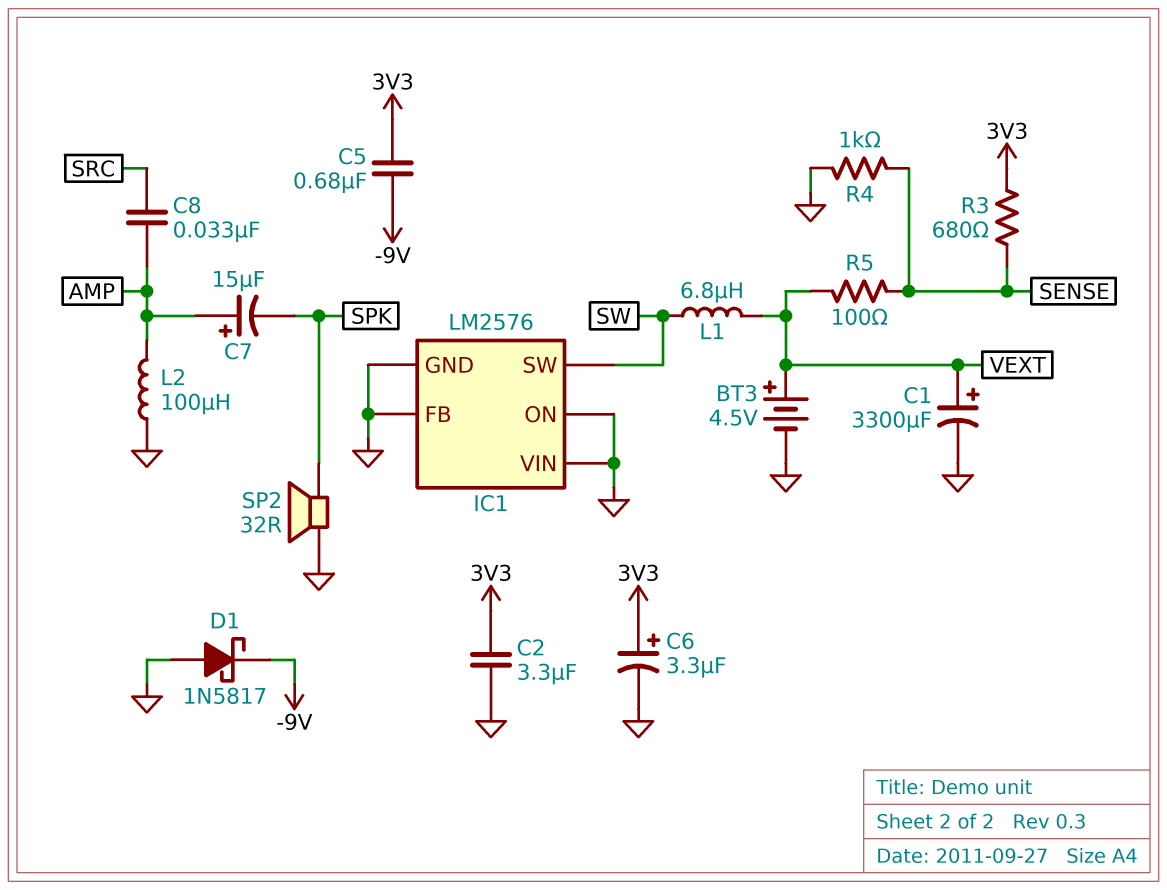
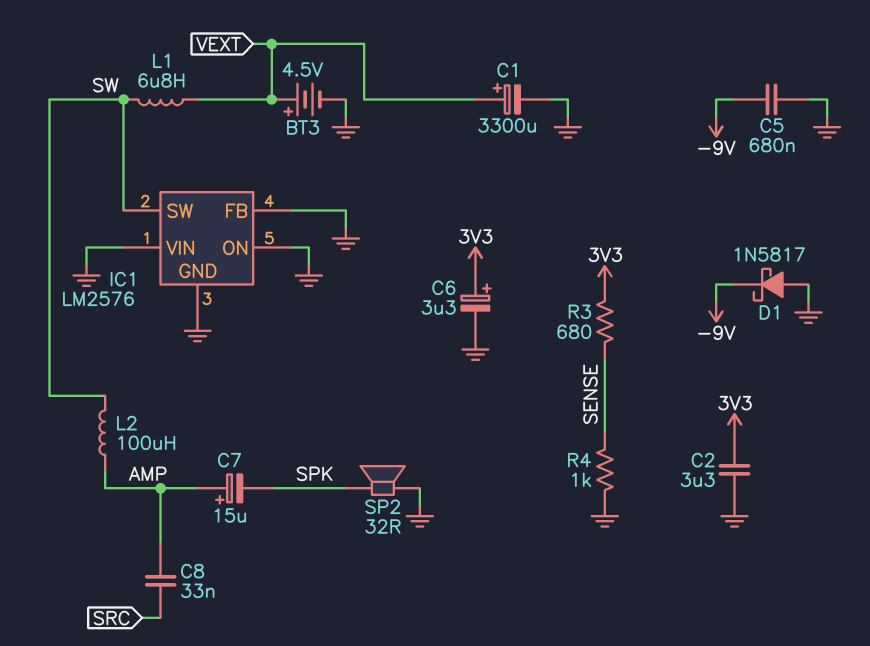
C5: 680nF (-9V, 3V3) -> 680nF (-9V, GND)
L2: 100uH (AMP, GND) -> 100uH (AMP, SW)
R5: 100 (SENSE, VEXT) -> none

